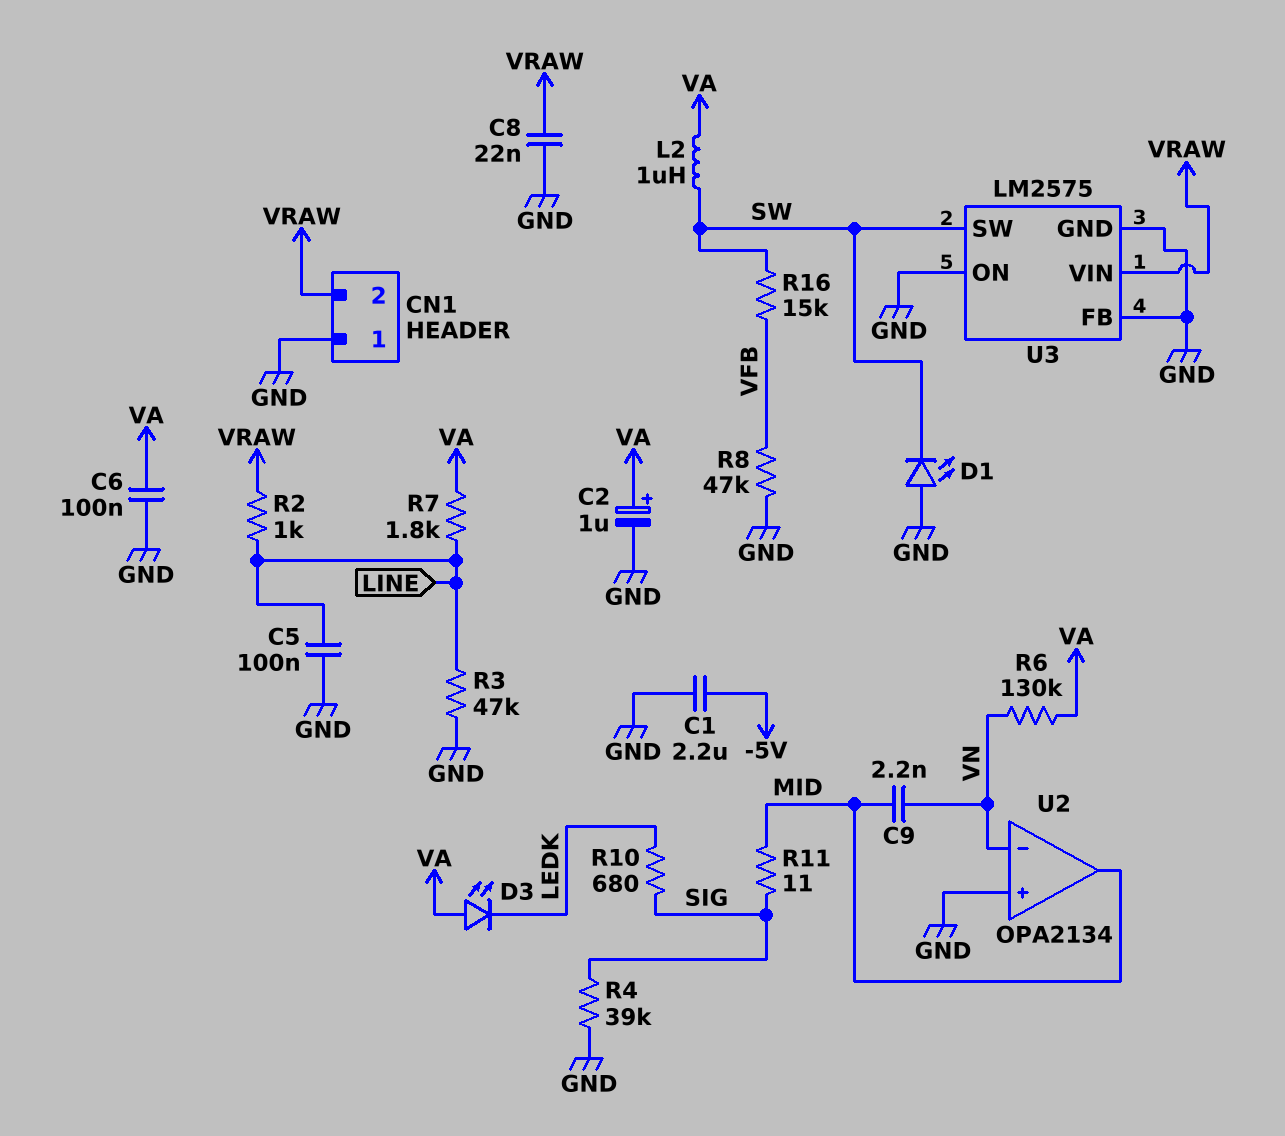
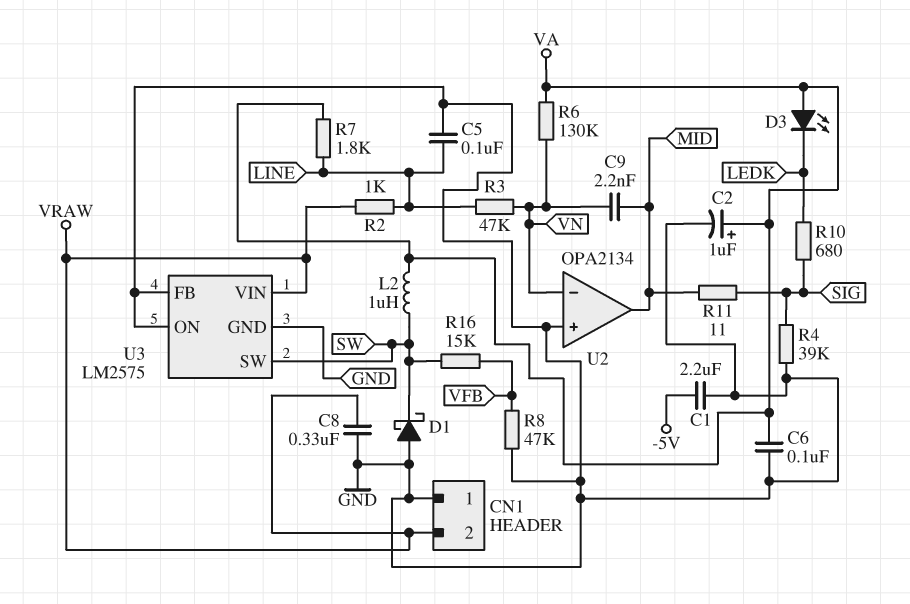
C8: 22nF (GND, VRAW) -> 330nF (GND, VRAW)
D1: LED (A GND, K SW) -> schottky (A GND, K SW)
R3: 47k (GND, LINE) -> 47k (LINE, VN)

